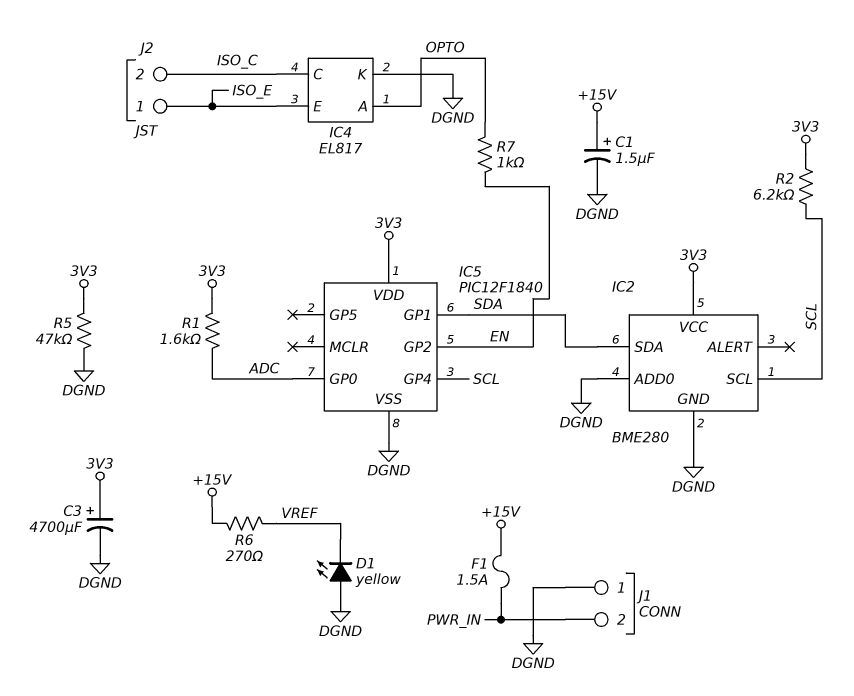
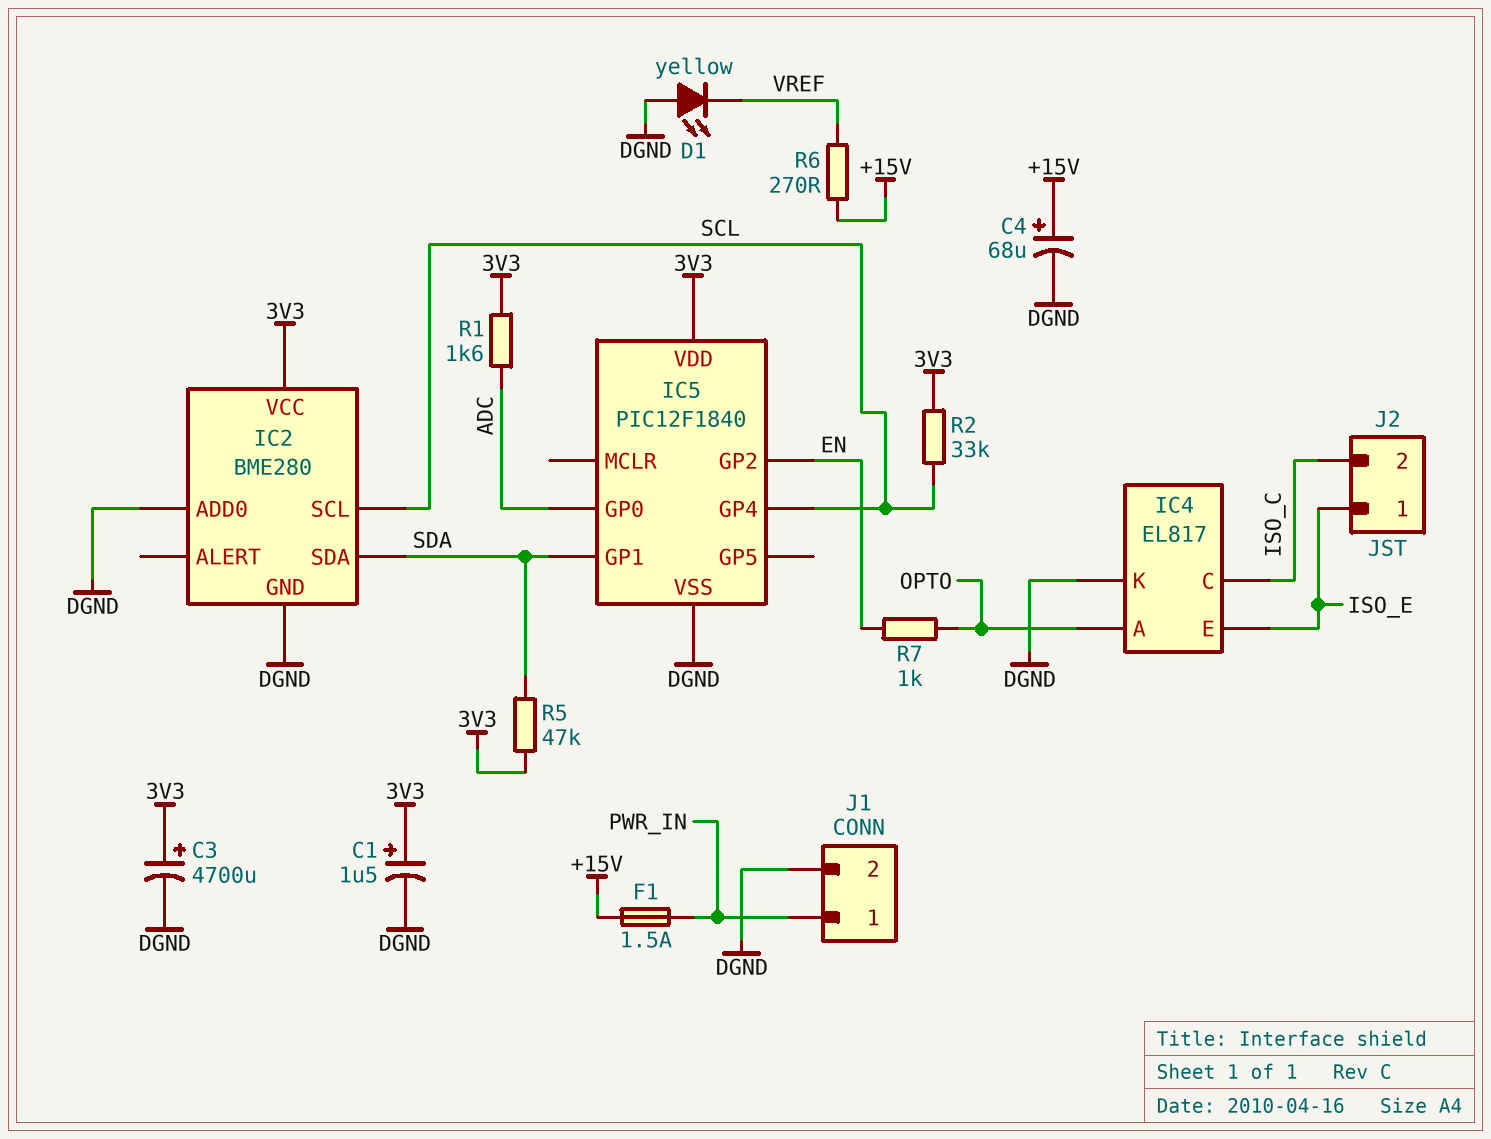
C1: 1.5uF (plus +15V, minus DGND) -> 1.5uF (plus 3V3, minus DGND)
C4: none -> 68uF (plus +15V, minus DGND)
J1 pin 1: DGND -> PWR_IN
J1 pin 2: PWR_IN -> DGND
R2: 6.2k (3V3, SCL) -> 33k (3V3, SCL)
R5: 47k (3V3, DGND) -> 47k (3V3, SDA)

